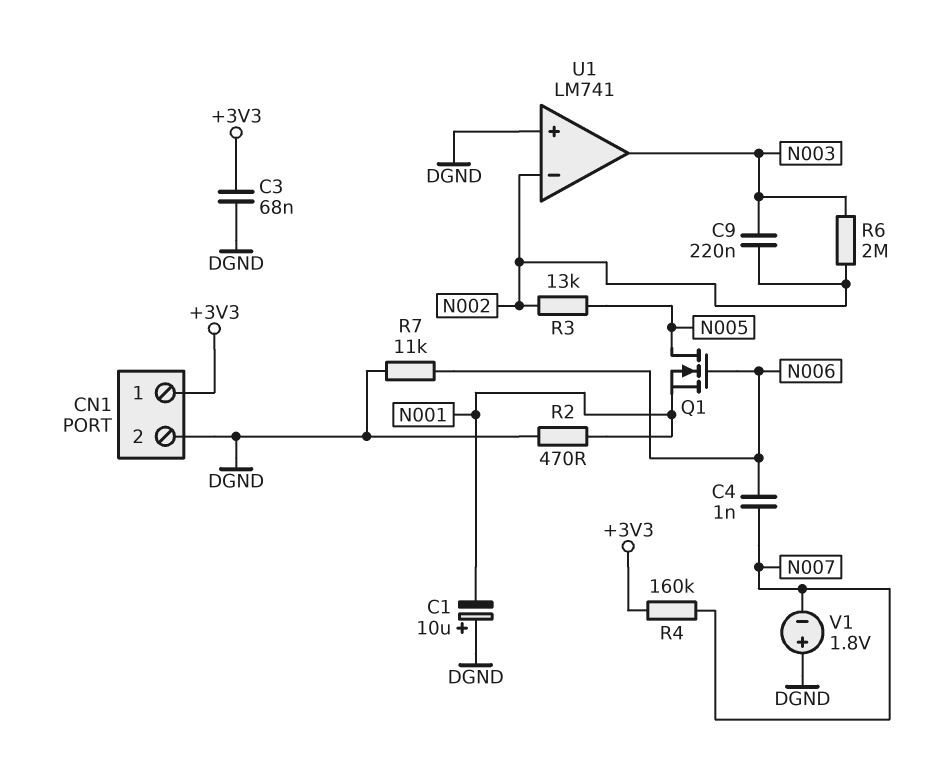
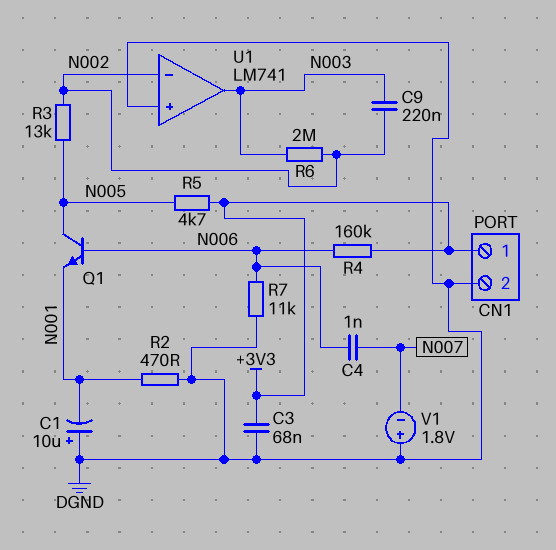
Q1: NMOS (G N006, D N005, S N001) -> NPN (B N006, C N005, E N001)
R4: 160k (+3V3, N007) -> 160k (+3V3, N006)
R5: none -> 4.7k (+3V3, N005)

